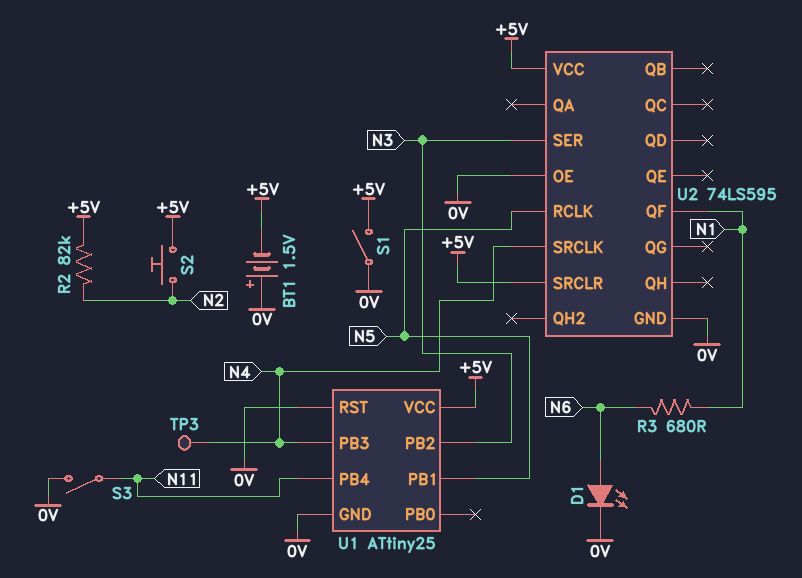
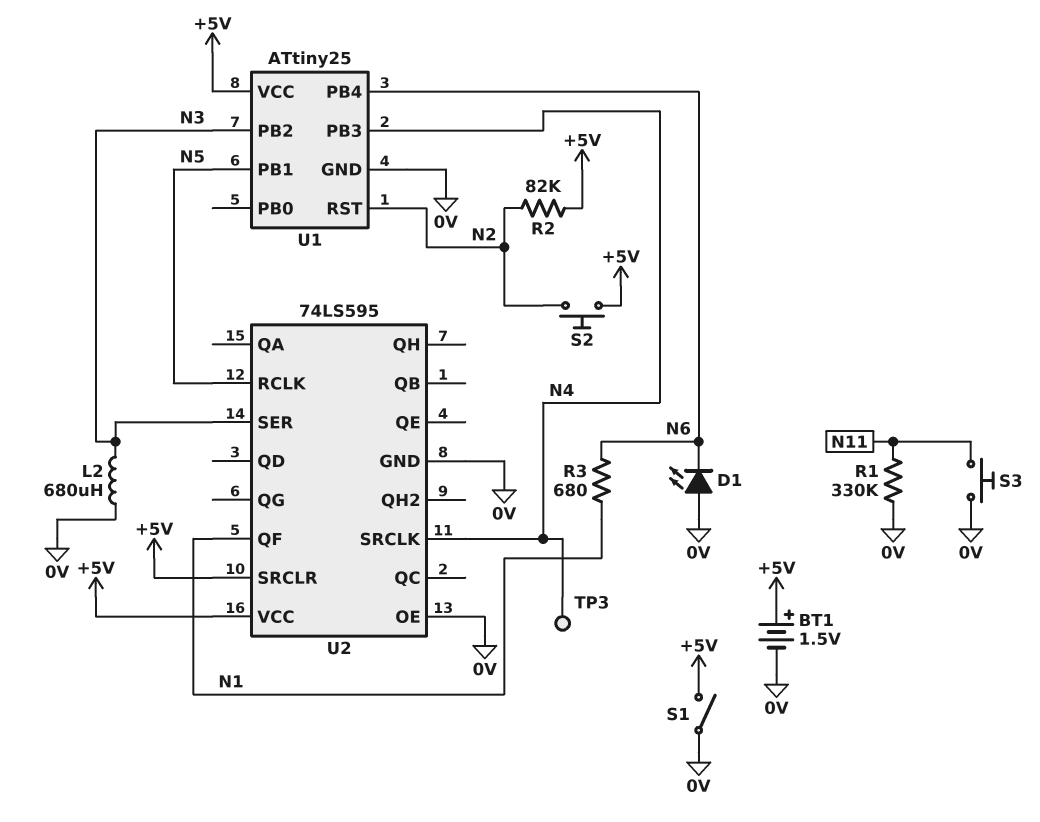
BT1: 1.5V (plus 0V, minus +5V) -> 1.5V (plus +5V, minus 0V)
D1: LED (A N6, K 0V) -> LED (A 0V, K N6)
L2: none -> 680uH (0V, N3)
R1: none -> 330k (0V, N11)
S3: switch (0V, N11) -> button (0V, N11)
U1 pin PB4: N11 -> N6
U1 pin RST: 0V -> N2

